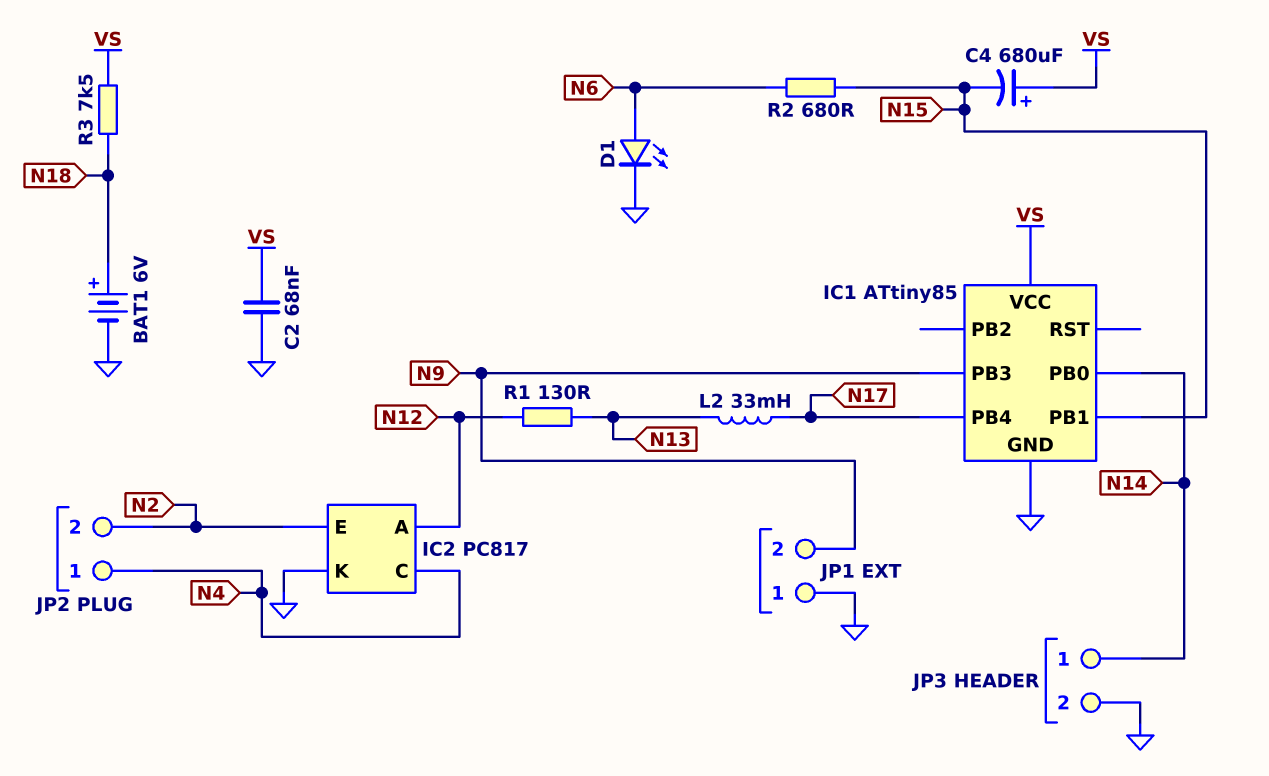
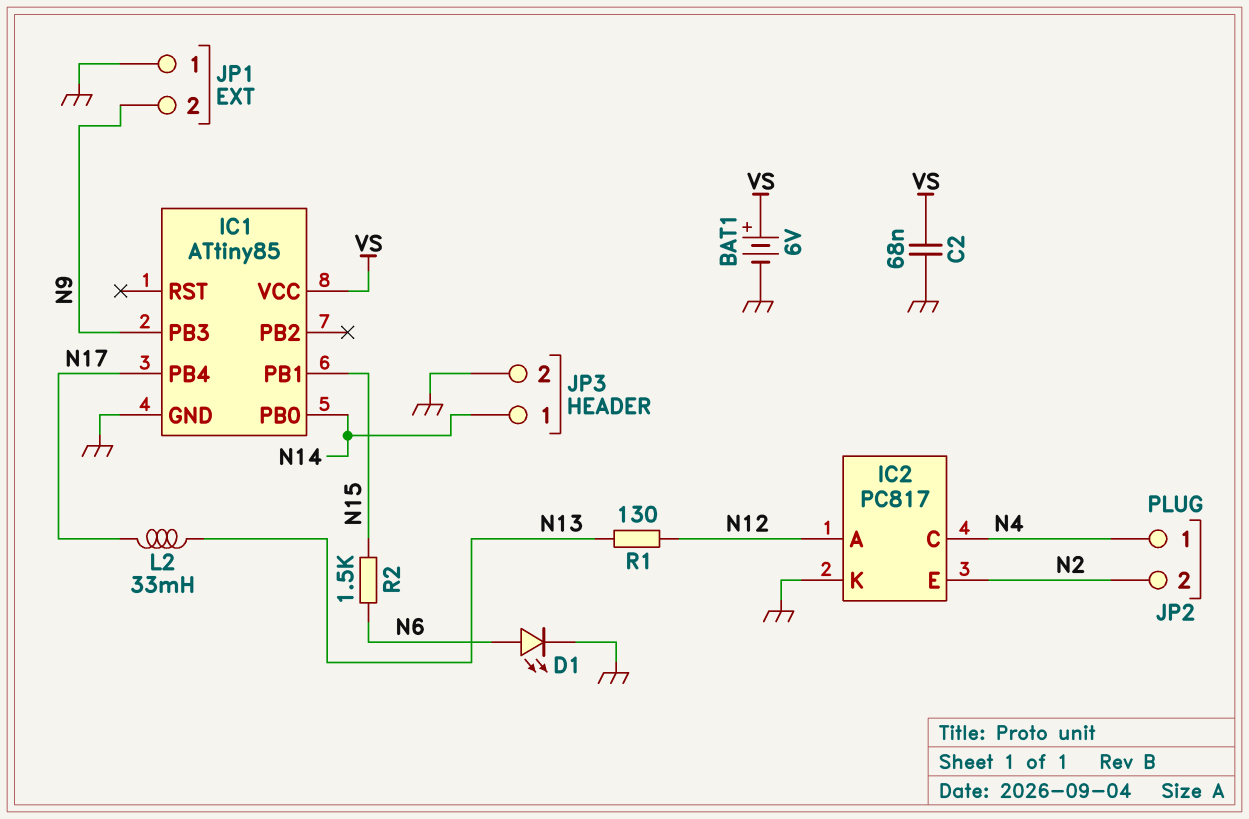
BAT1: 6V (plus N18, minus GND) -> 6V (plus VS, minus GND)
C4: 680uF (plus VS, minus N15) -> none
R2: 680 (N6, N15) -> 1.5k (N6, N15)
R3: 7.5k (N18, VS) -> none

